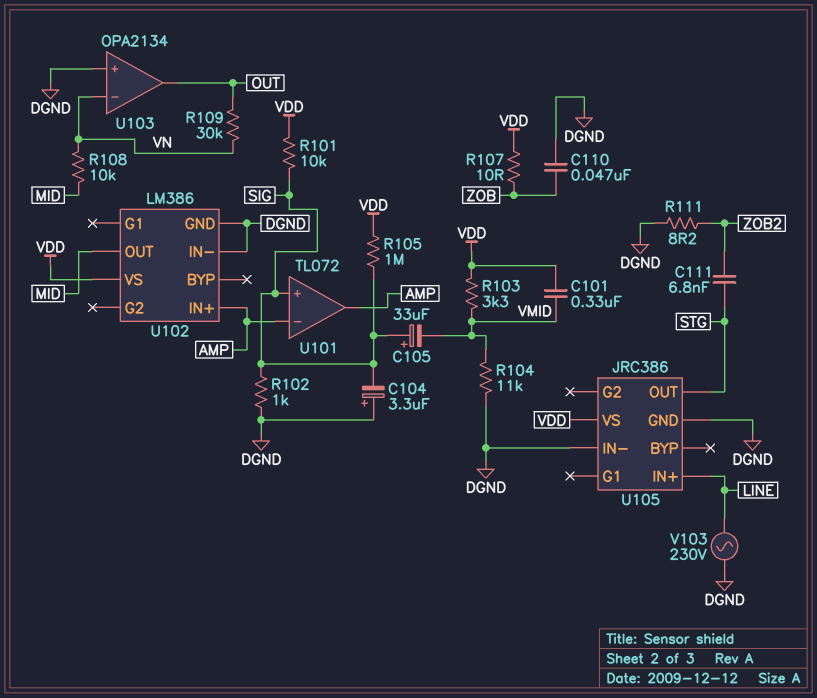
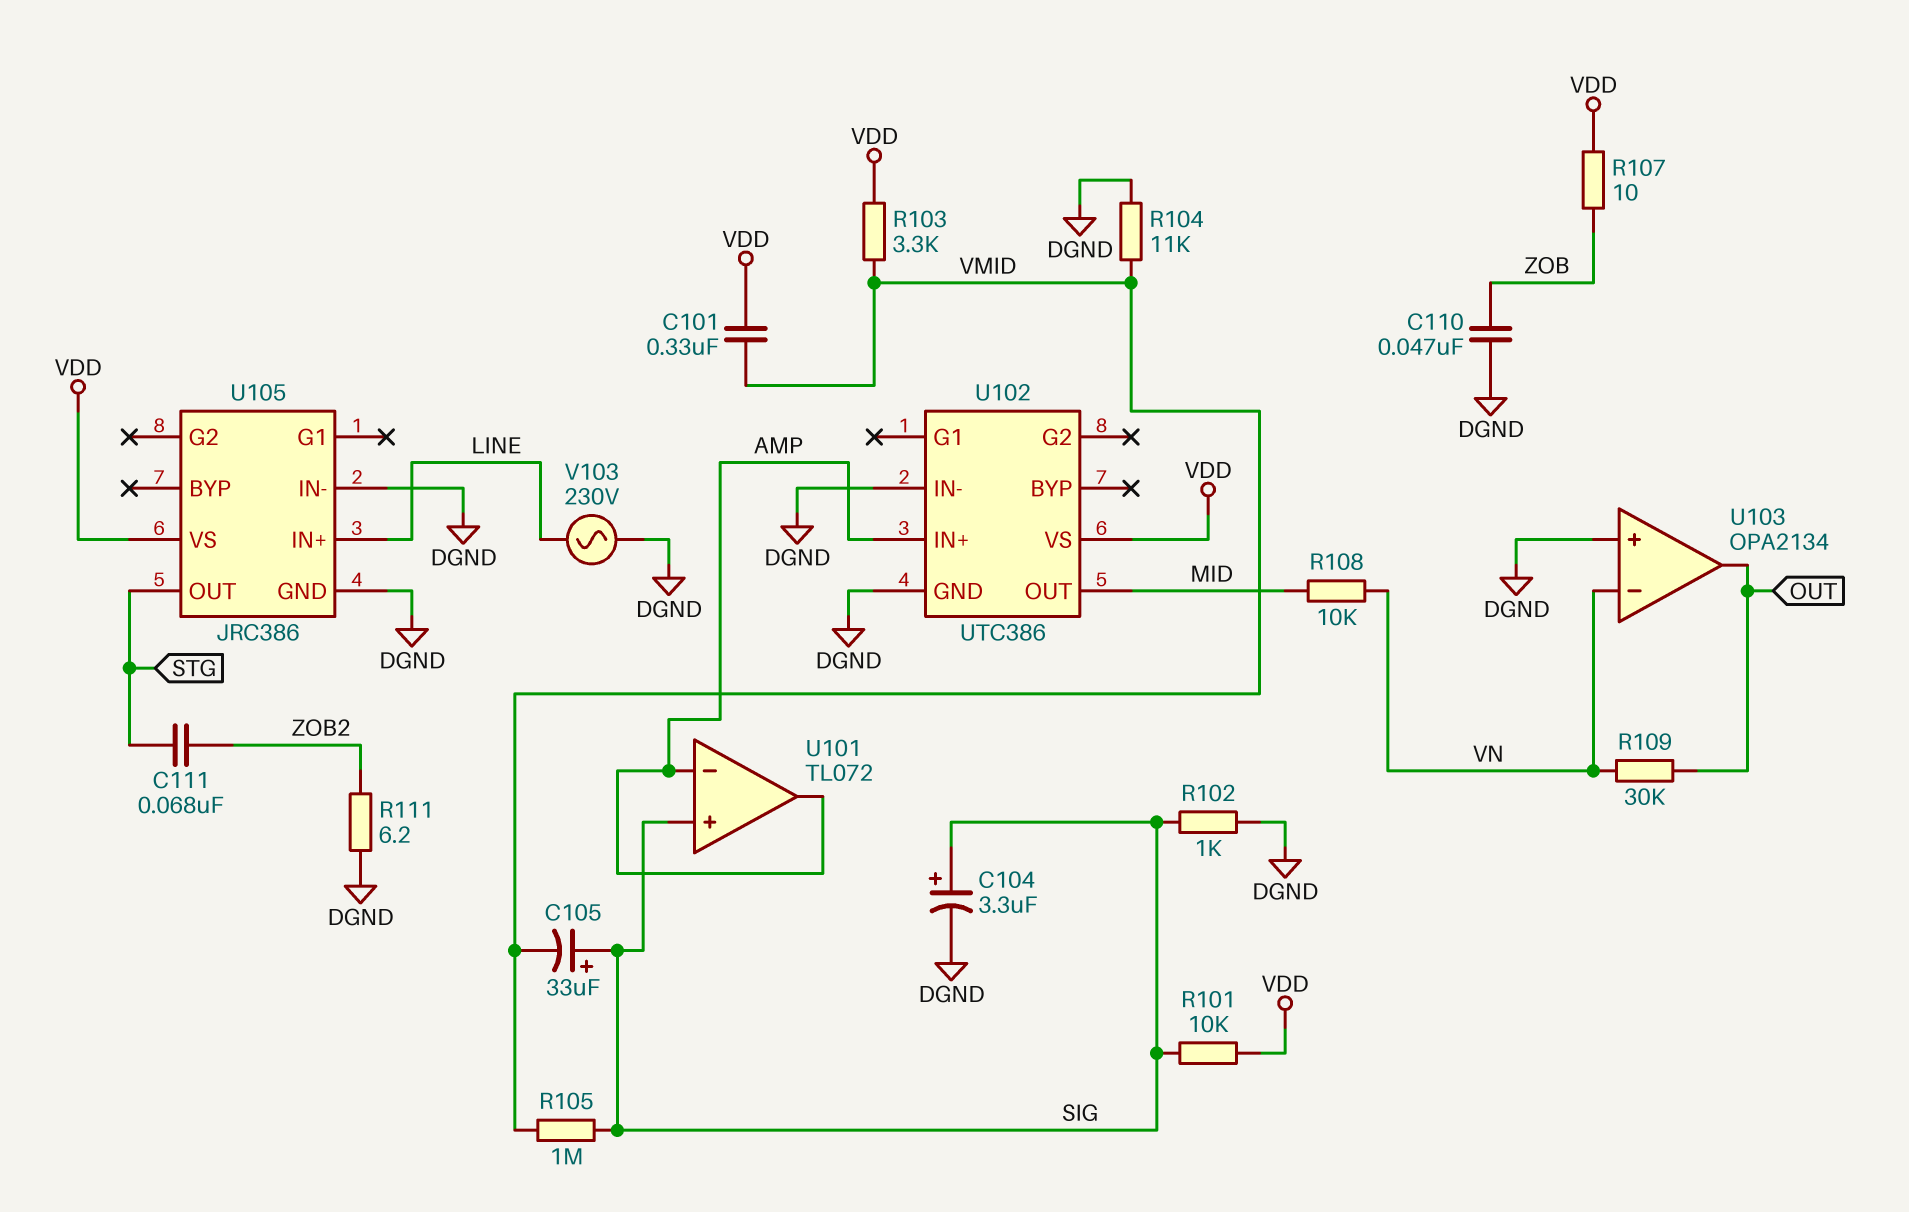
C104: 3.3uF (plus DGND, minus SIG) -> 3.3uF (plus SIG, minus DGND)
C111: 6.8nF (STG, ZOB2) -> 68nF (STG, ZOB2)
R105: 1M (SIG, VDD) -> 1M (SIG, VMID)
R111: 8.2 (DGND, ZOB2) -> 6.2 (DGND, ZOB2)
U102: LM386 -> UTC386

